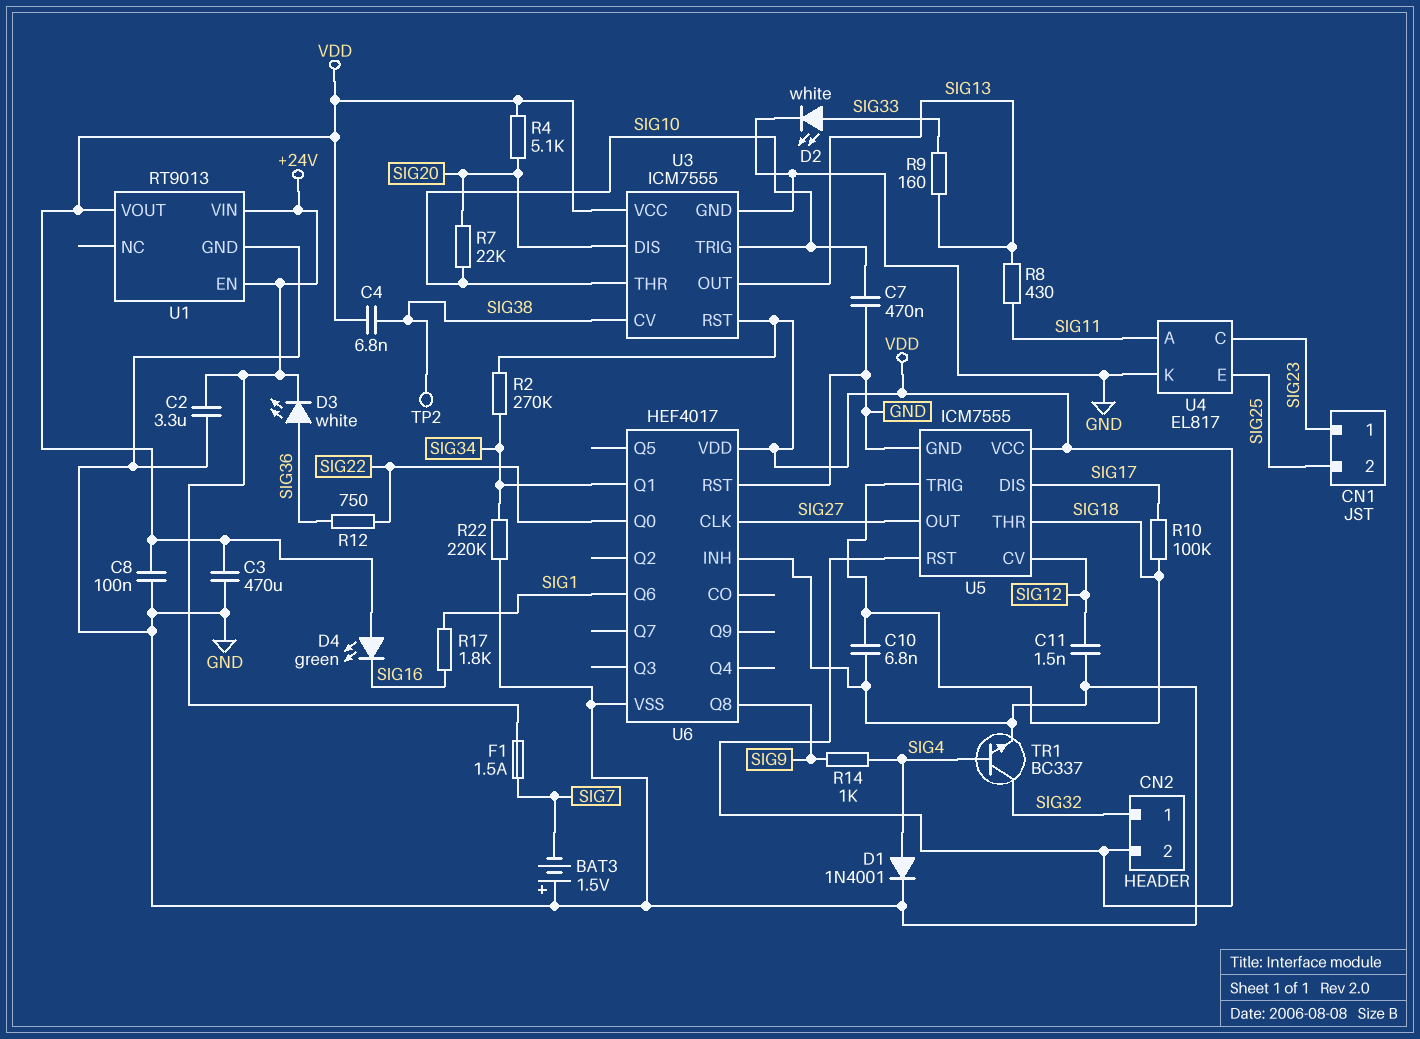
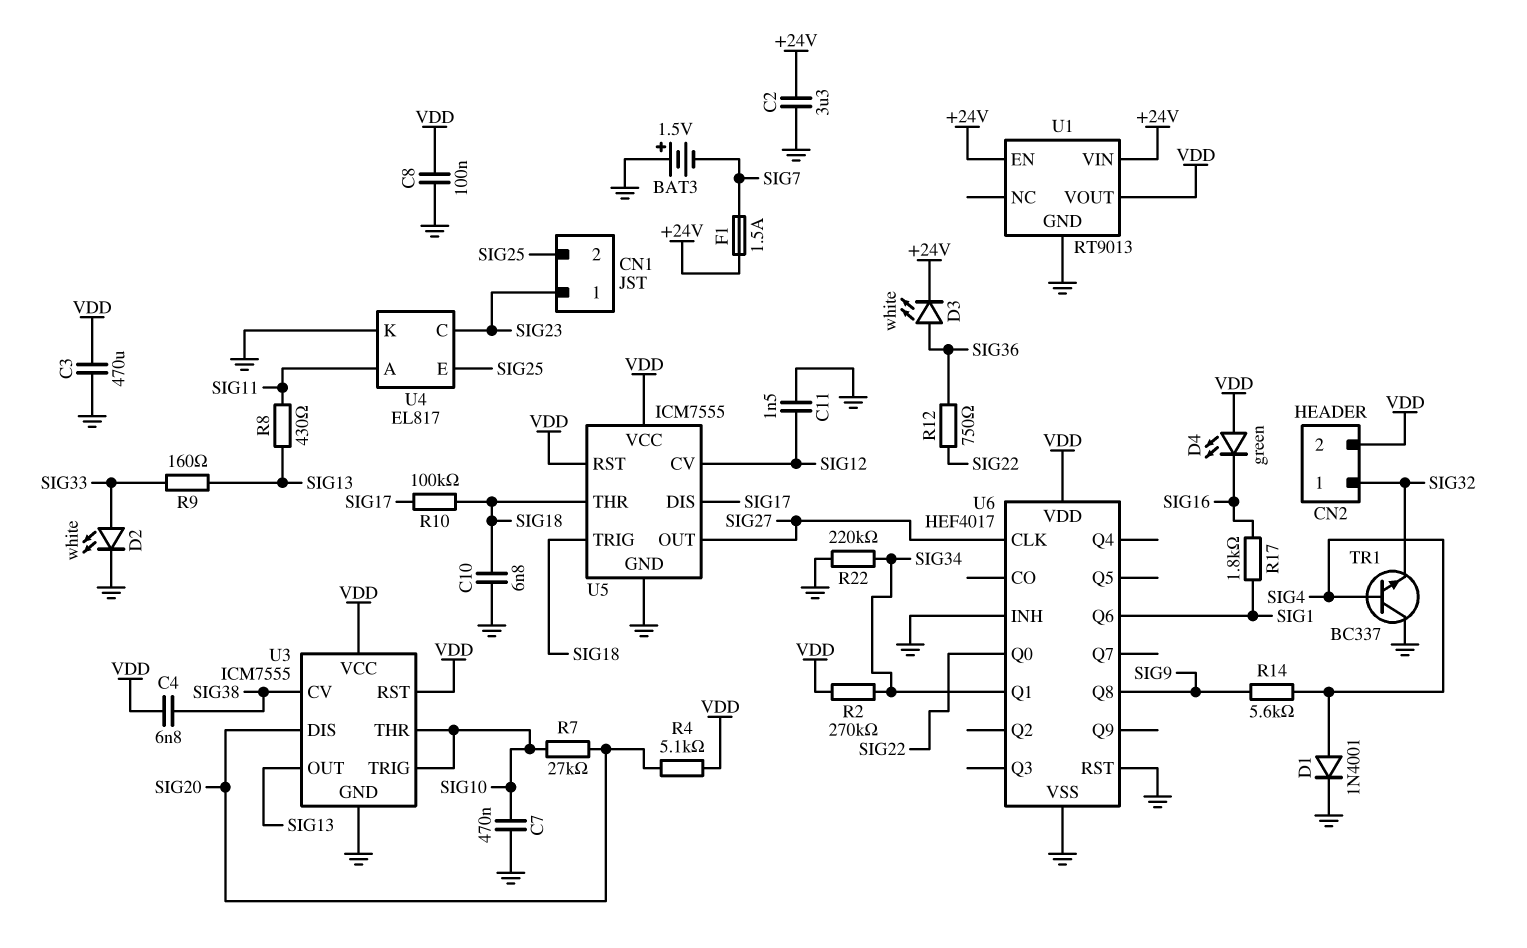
R7: 22k (SIG10, SIG20) -> 27k (SIG10, SIG20)
R14: 1k (SIG4, SIG9) -> 5.6k (SIG4, SIG9)
TP2: test point (SIG38) -> none
TR1: NPN BC337 (B SIG4, C SIG32, E GND) -> NPN BC337 (B SIG4, C GND, E SIG32)

